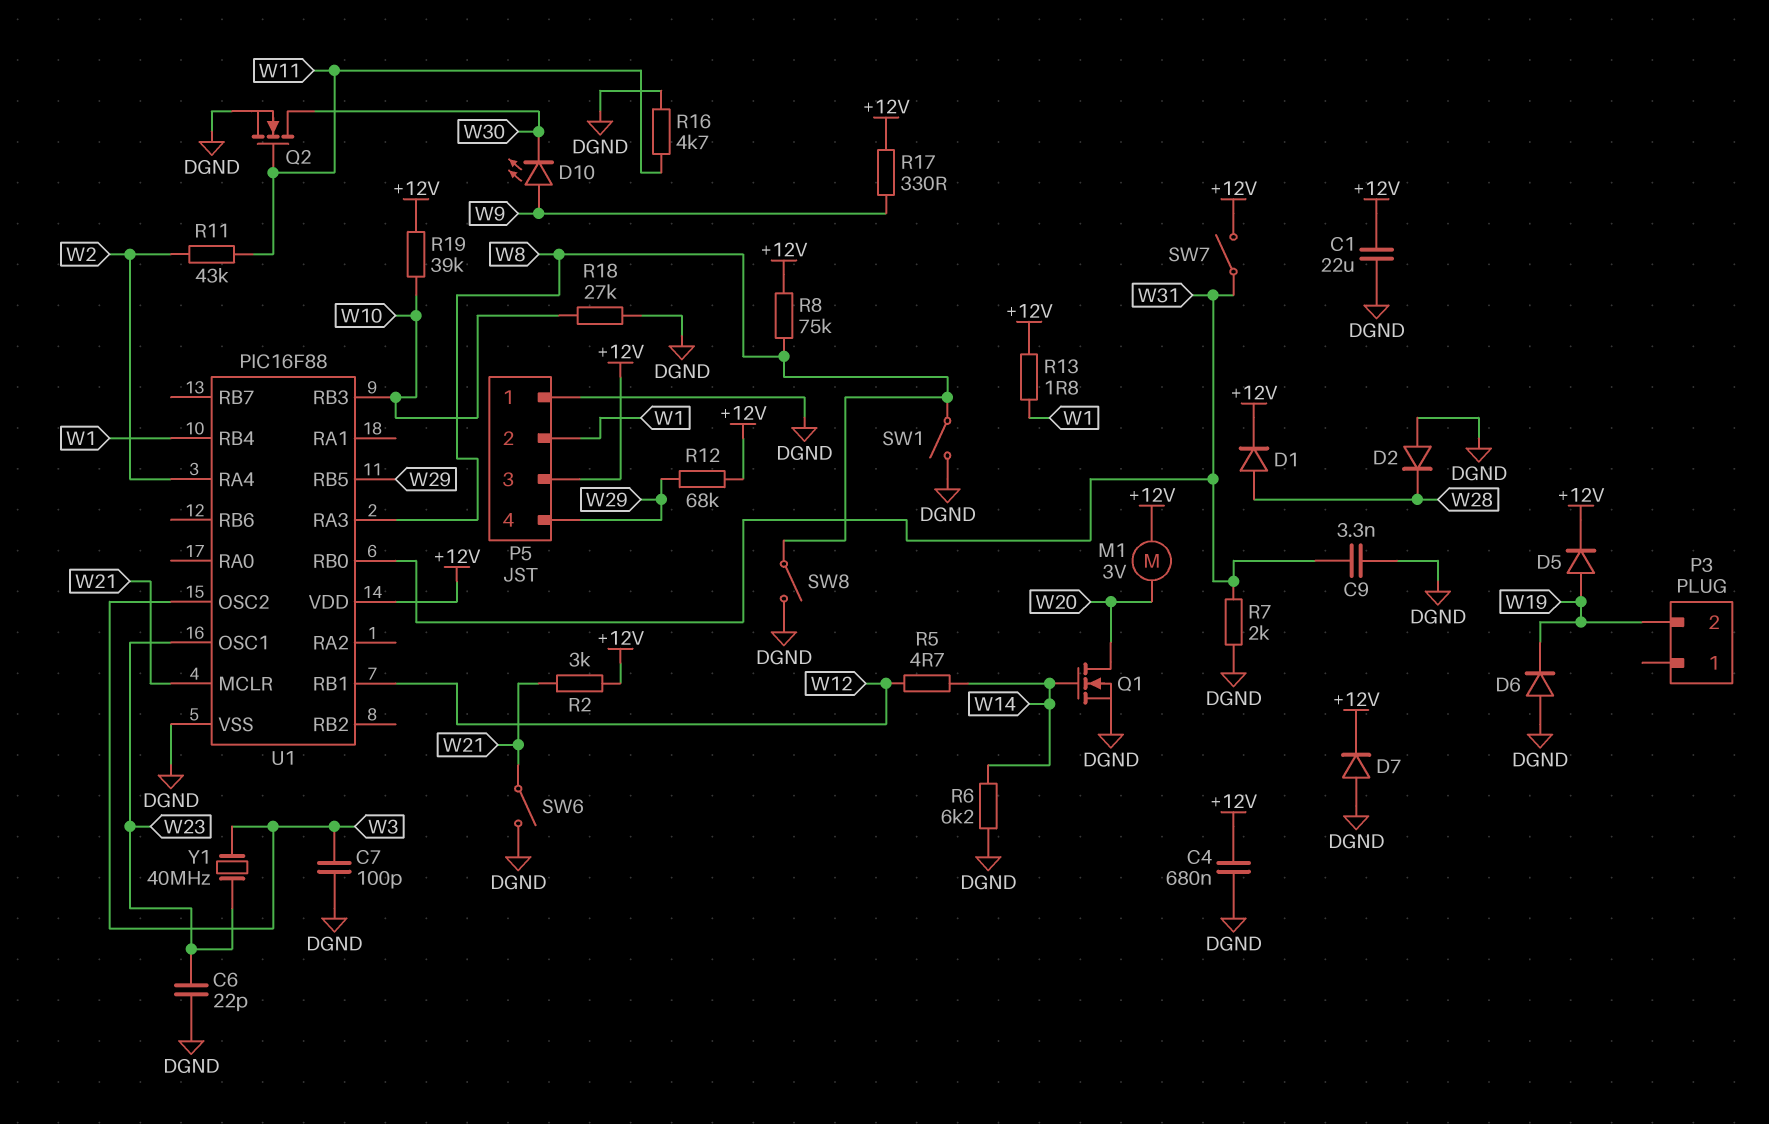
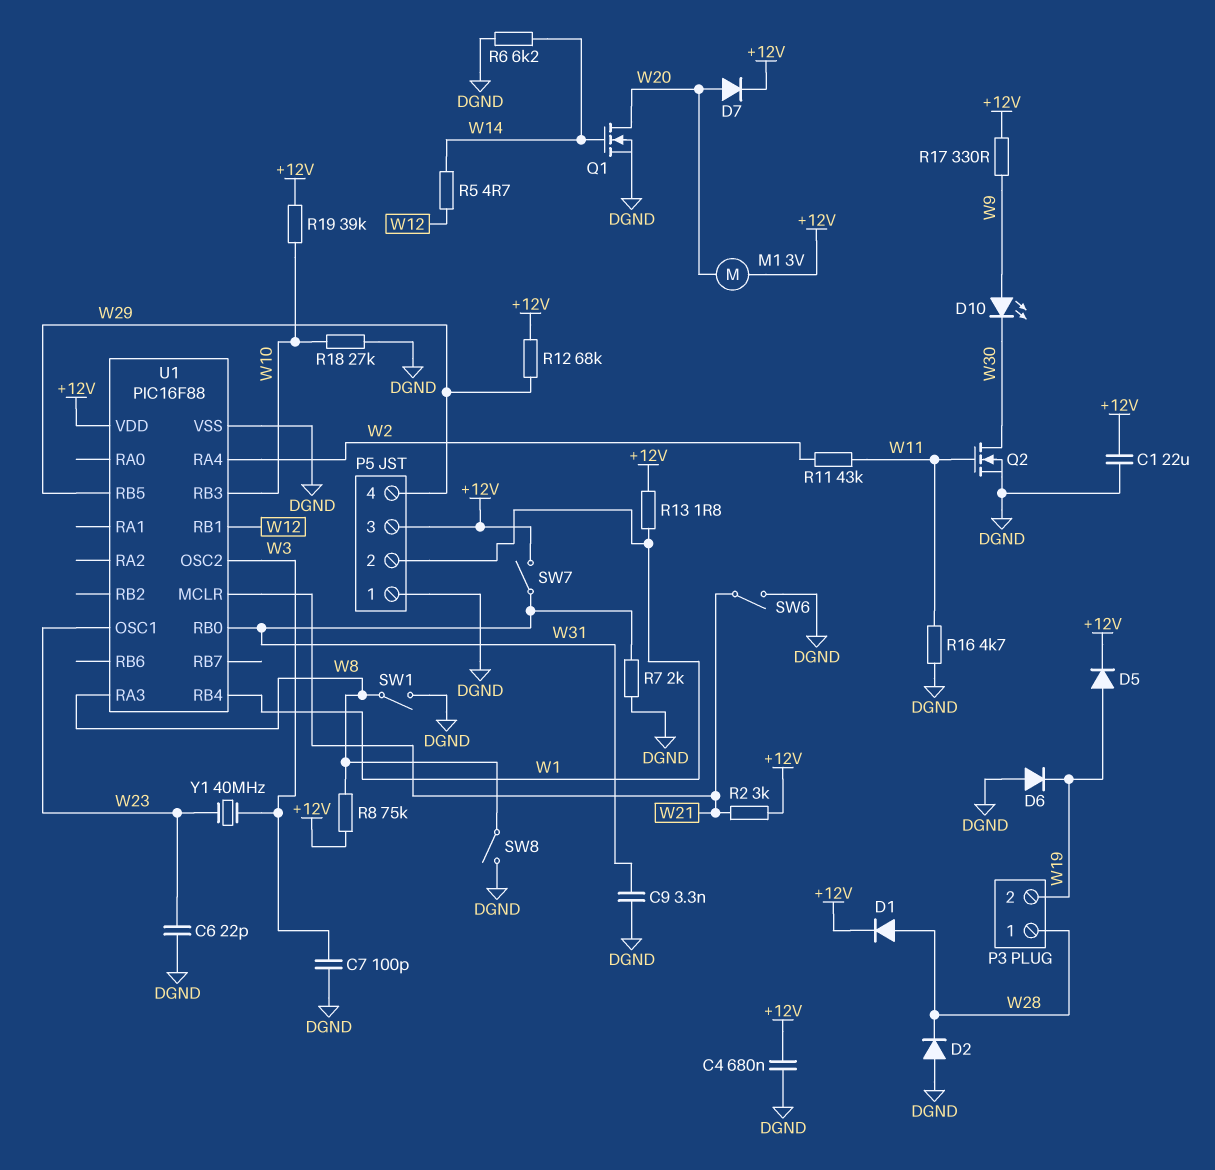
D7: diode (A DGND, K +12V) -> diode (A W20, K +12V)
P3 pin 1: none -> W28

